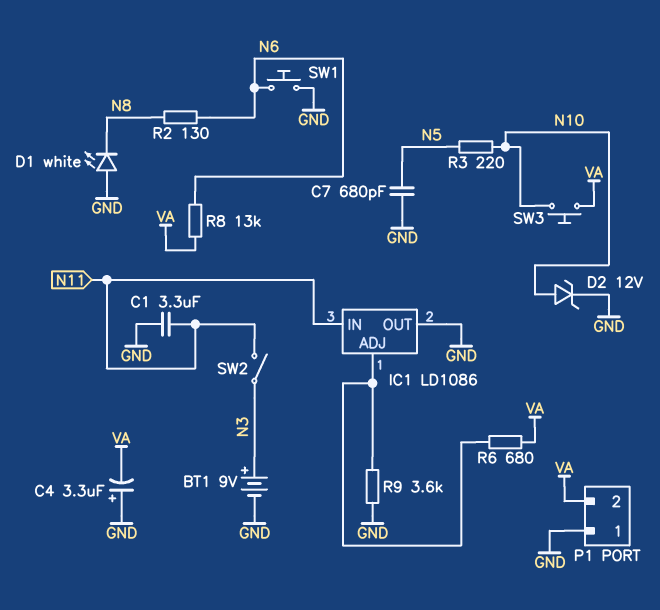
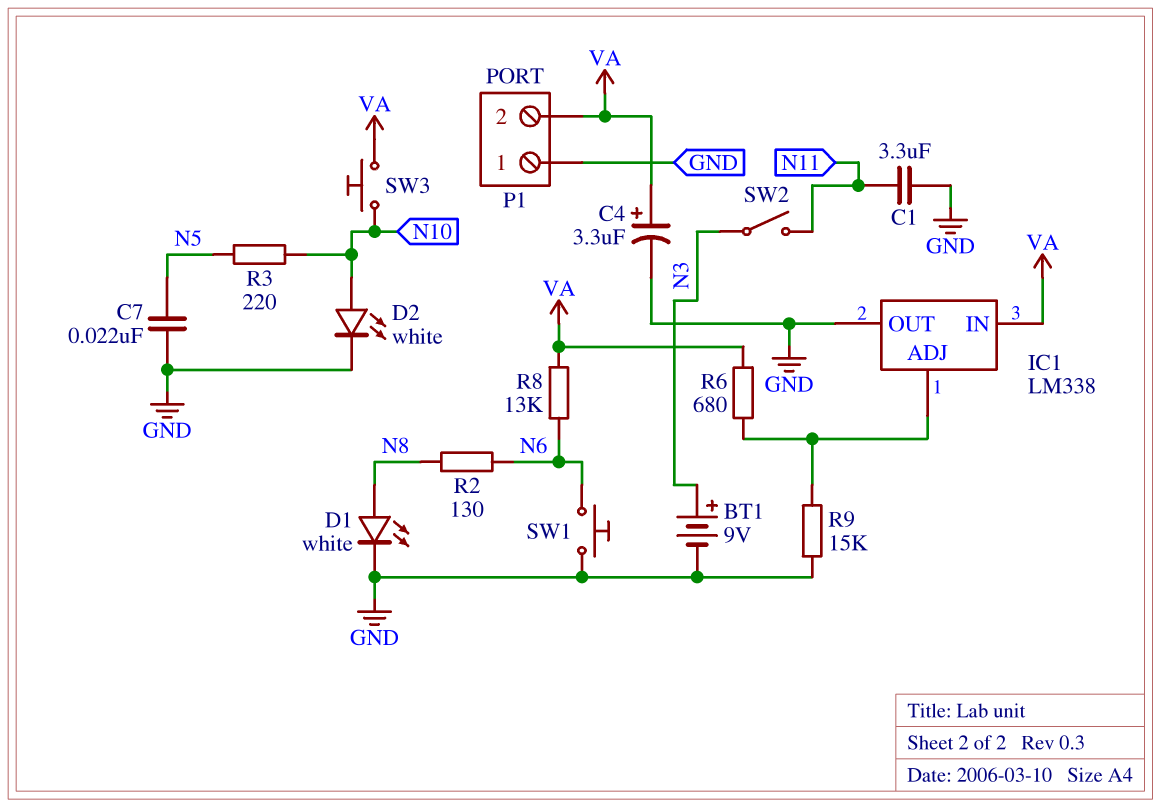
C4: 3.3uF (plus GND, minus VA) -> 3.3uF (plus VA, minus GND)
C7: 680pF (GND, N5) -> 22nF (GND, N5)
D1: LED white (A GND, K N8) -> LED white (A N8, K GND)
D2: zener 12V (A N10, K GND) -> LED white (A N10, K GND)
IC1: LD1086 -> LM338
IC1 pin IN: N11 -> VA
R9: 3.6k (GND, IC1/ADJ) -> 15k (GND, IC1/ADJ)

